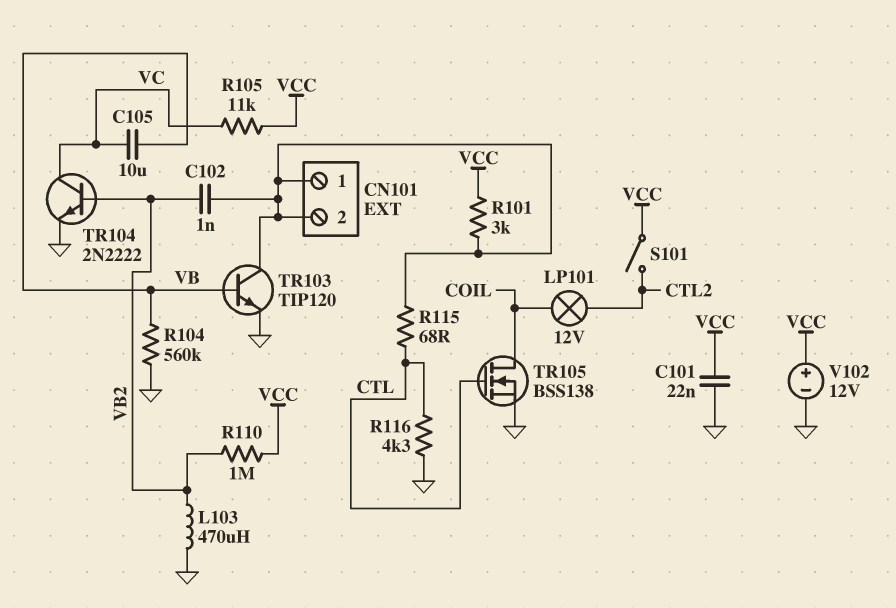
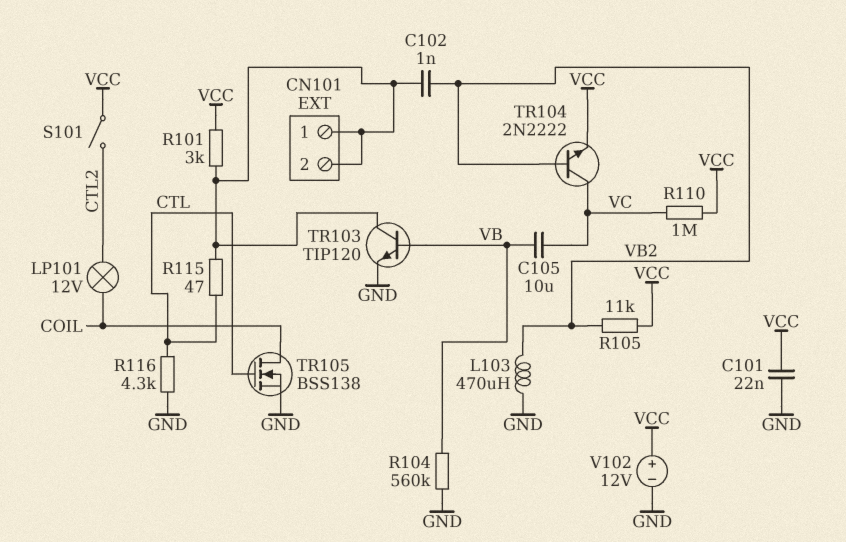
R105: 11k (VC, VCC) -> 11k (VB2, VCC)
R110: 1M (VB2, VCC) -> 1M (VC, VCC)
R115: 68 (CN101/1, CTL) -> 47 (CN101/1, CTL)
TR104: NPN 2N2222 (B VB2, C VC, E GND) -> NPN 2N2222 (B VB2, C VC, E VCC)

